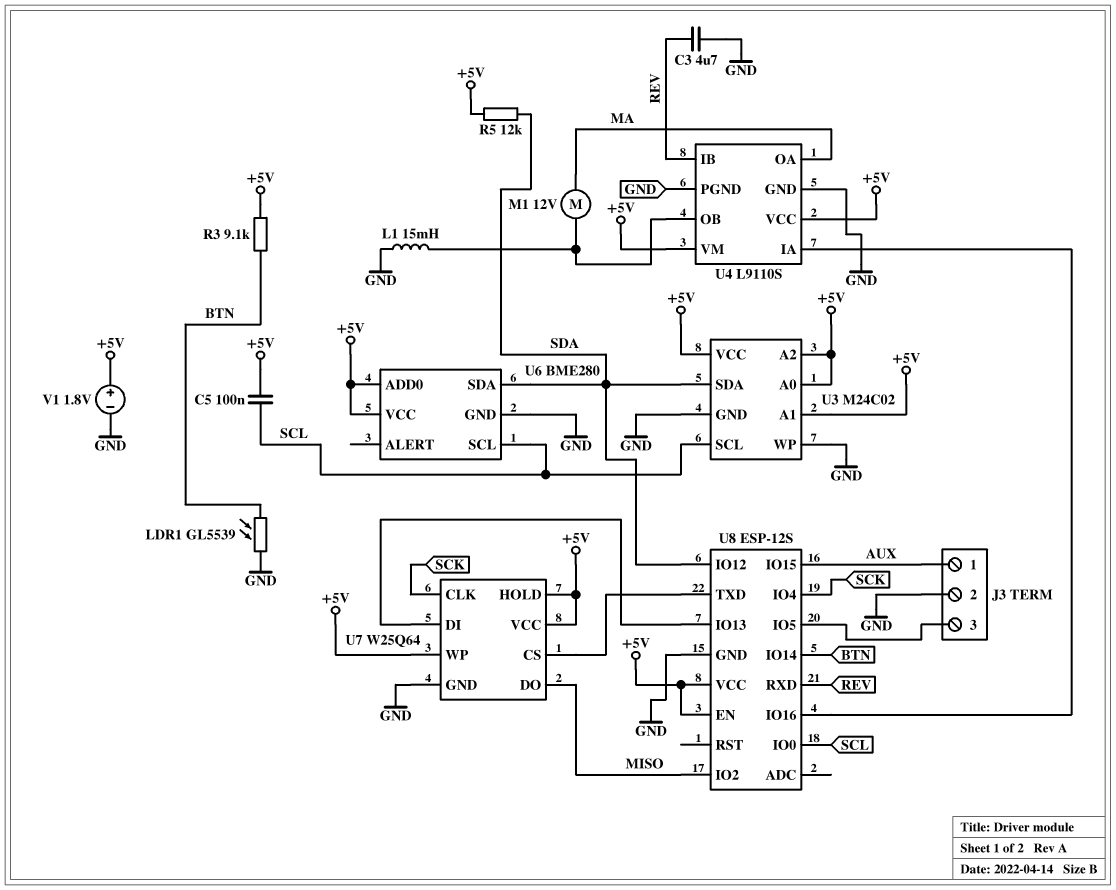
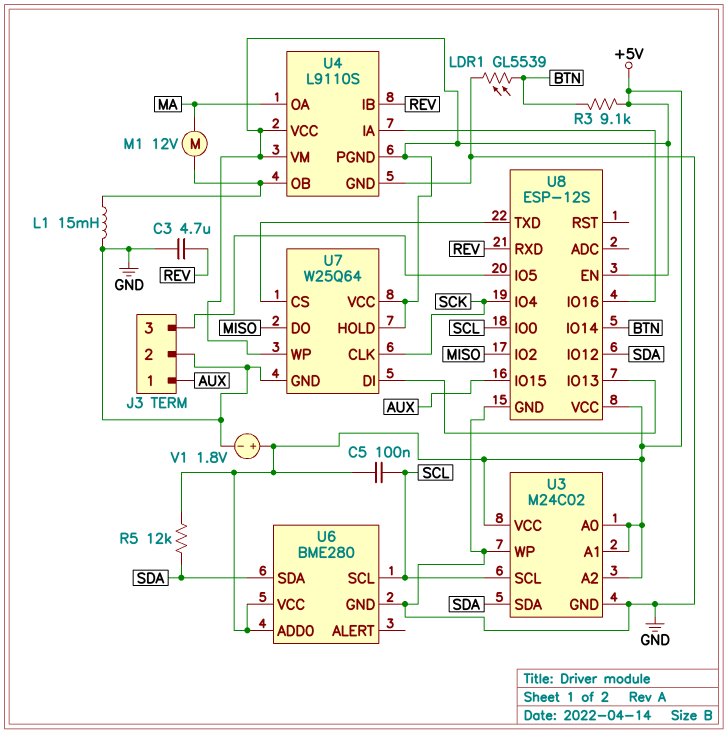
U4 pin PGND: GND -> +5V

